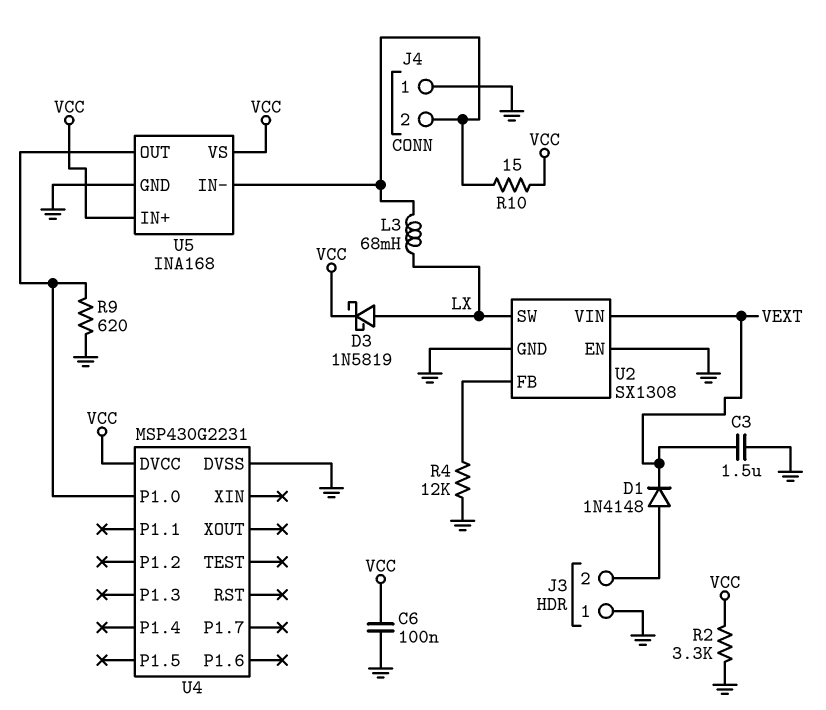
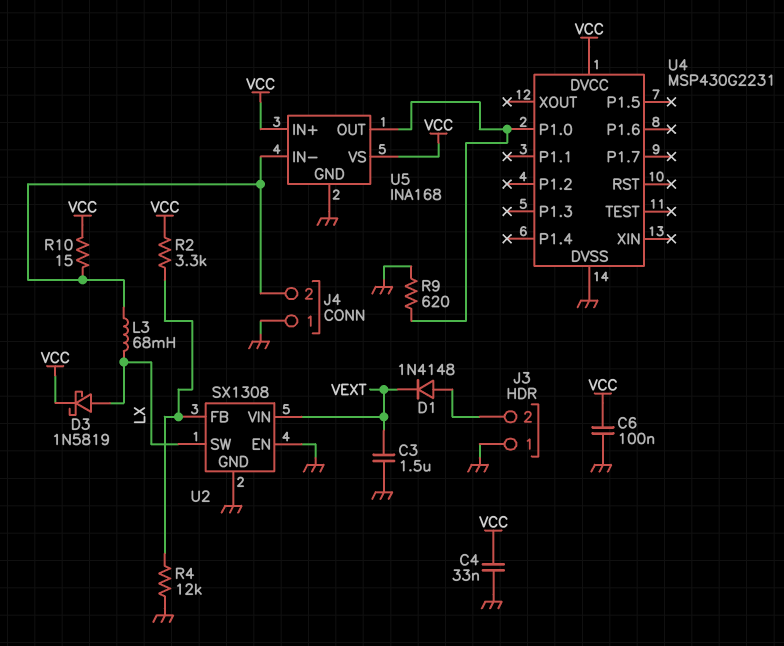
C4: none -> 33nF (GND, VCC)
R2: 3.3k (GND, VCC) -> 3.3k (U2/FB, VCC)

